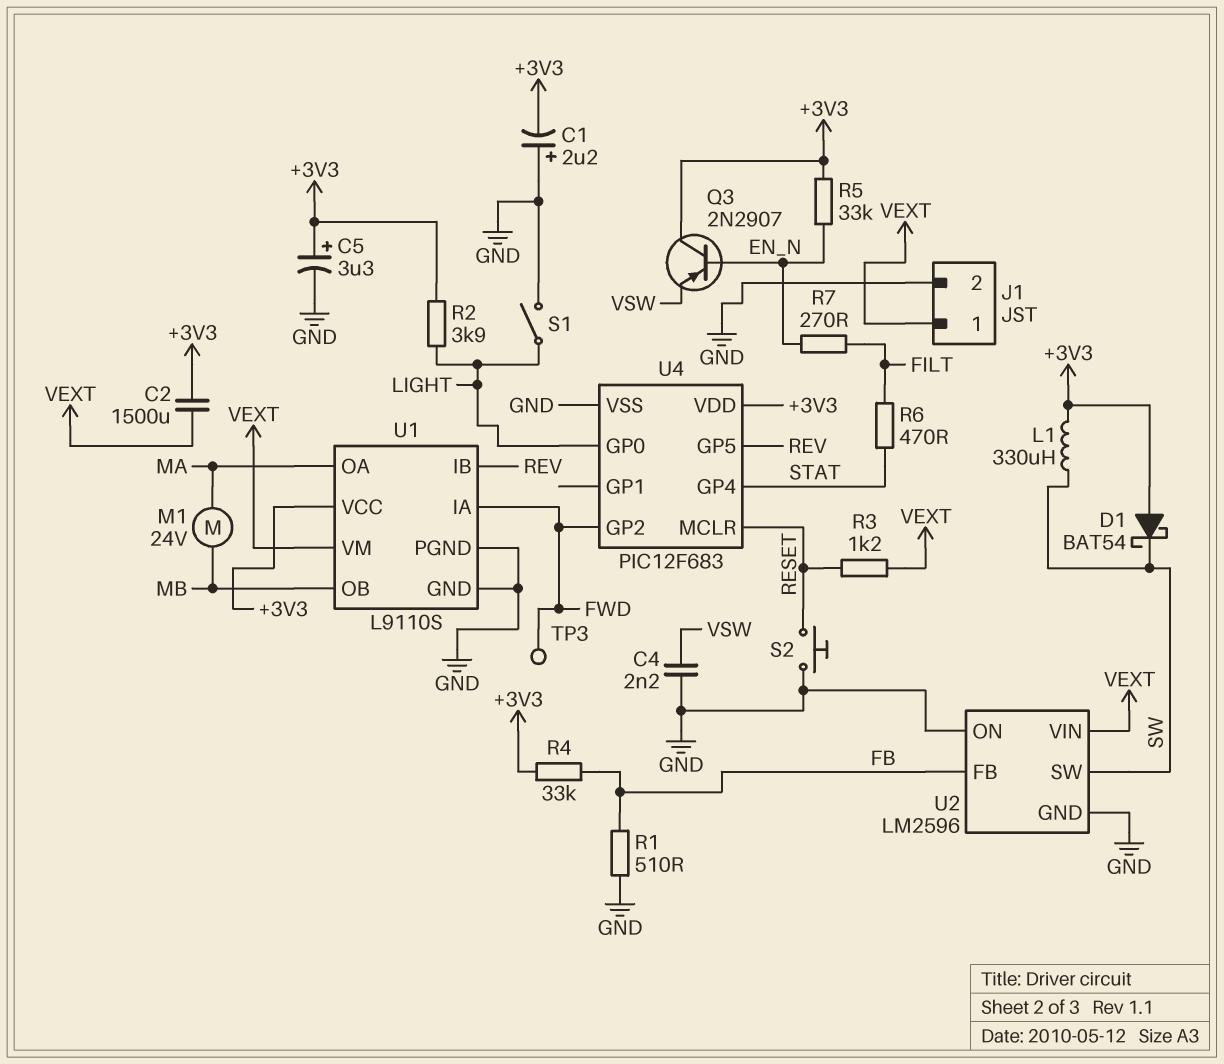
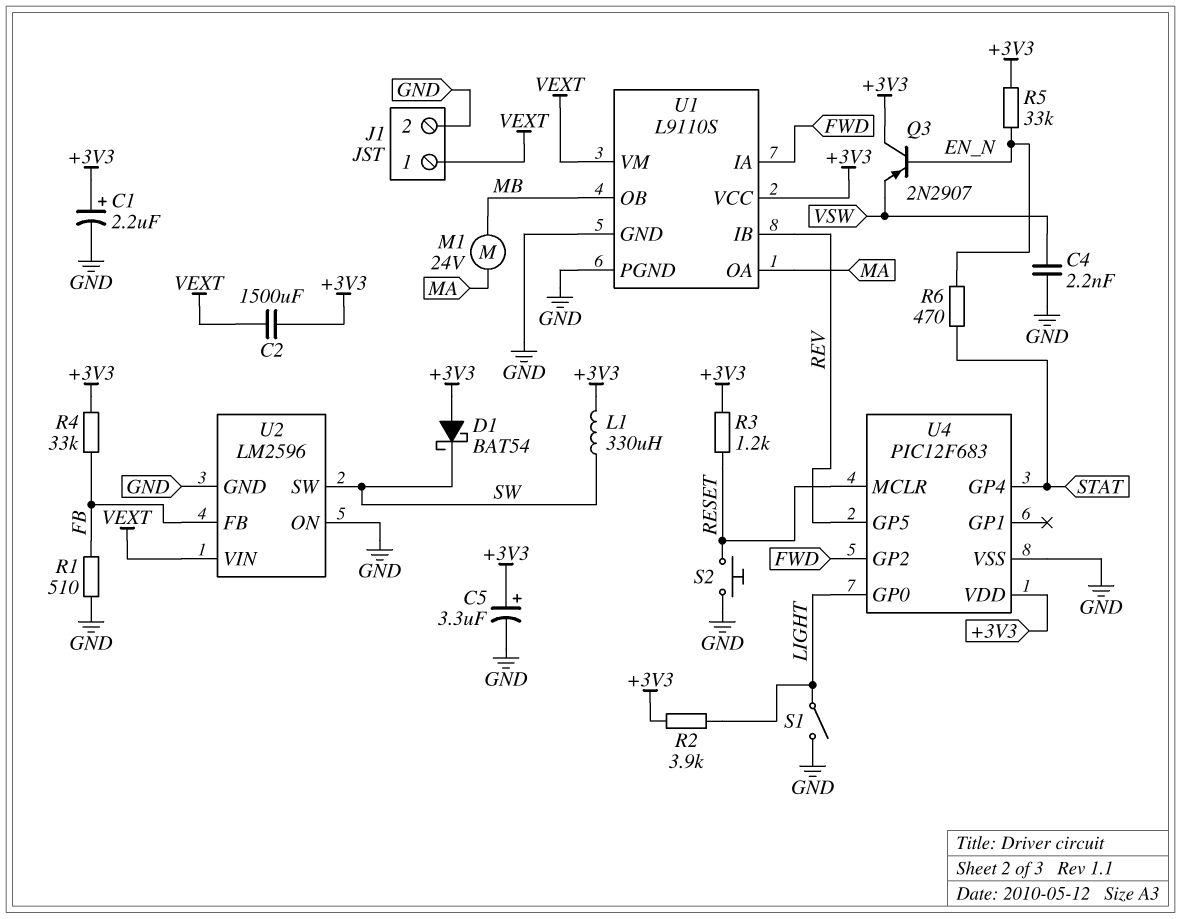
C1: 2.2uF (plus GND, minus +3V3) -> 2.2uF (plus +3V3, minus GND)
R3: 1.2k (RESET, VEXT) -> 1.2k (+3V3, RESET)
R6: 470 (FILT, STAT) -> 470 (EN_N, STAT)
R7: 270 (EN_N, FILT) -> none
TP3: test point (FWD) -> none

